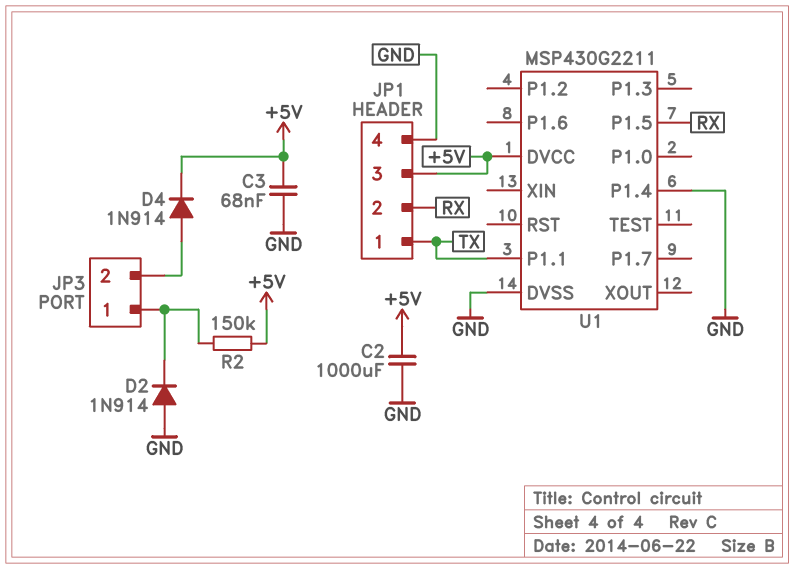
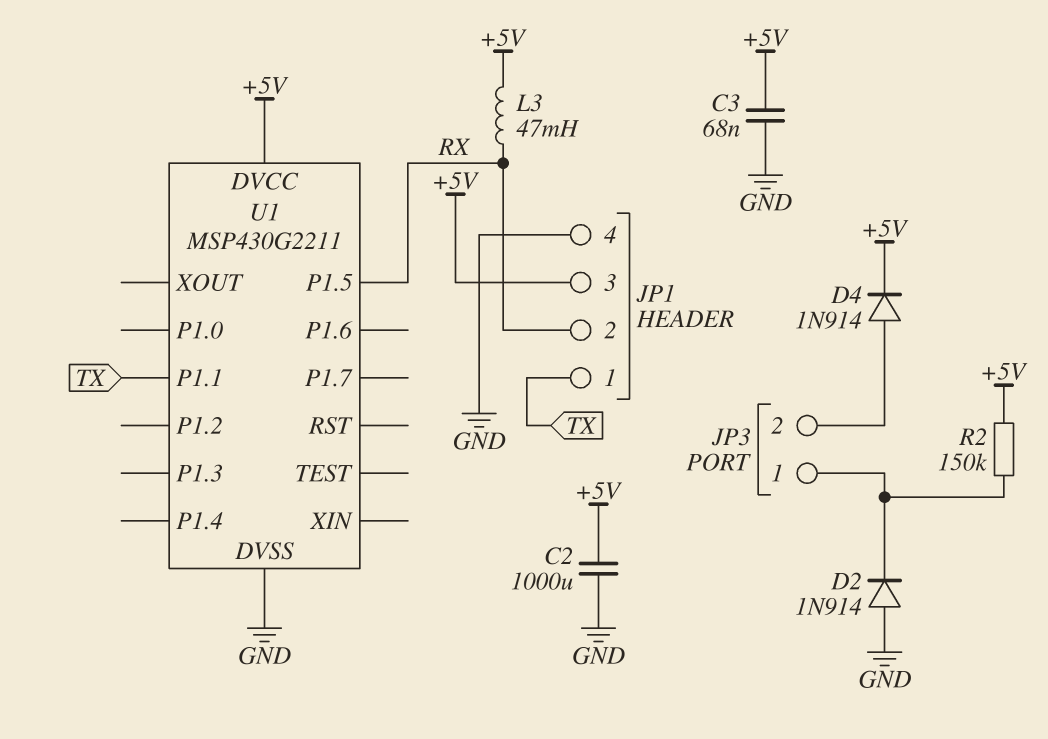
L3: none -> 47mH (+5V, RX)
U1 pin P1.4: GND -> none

